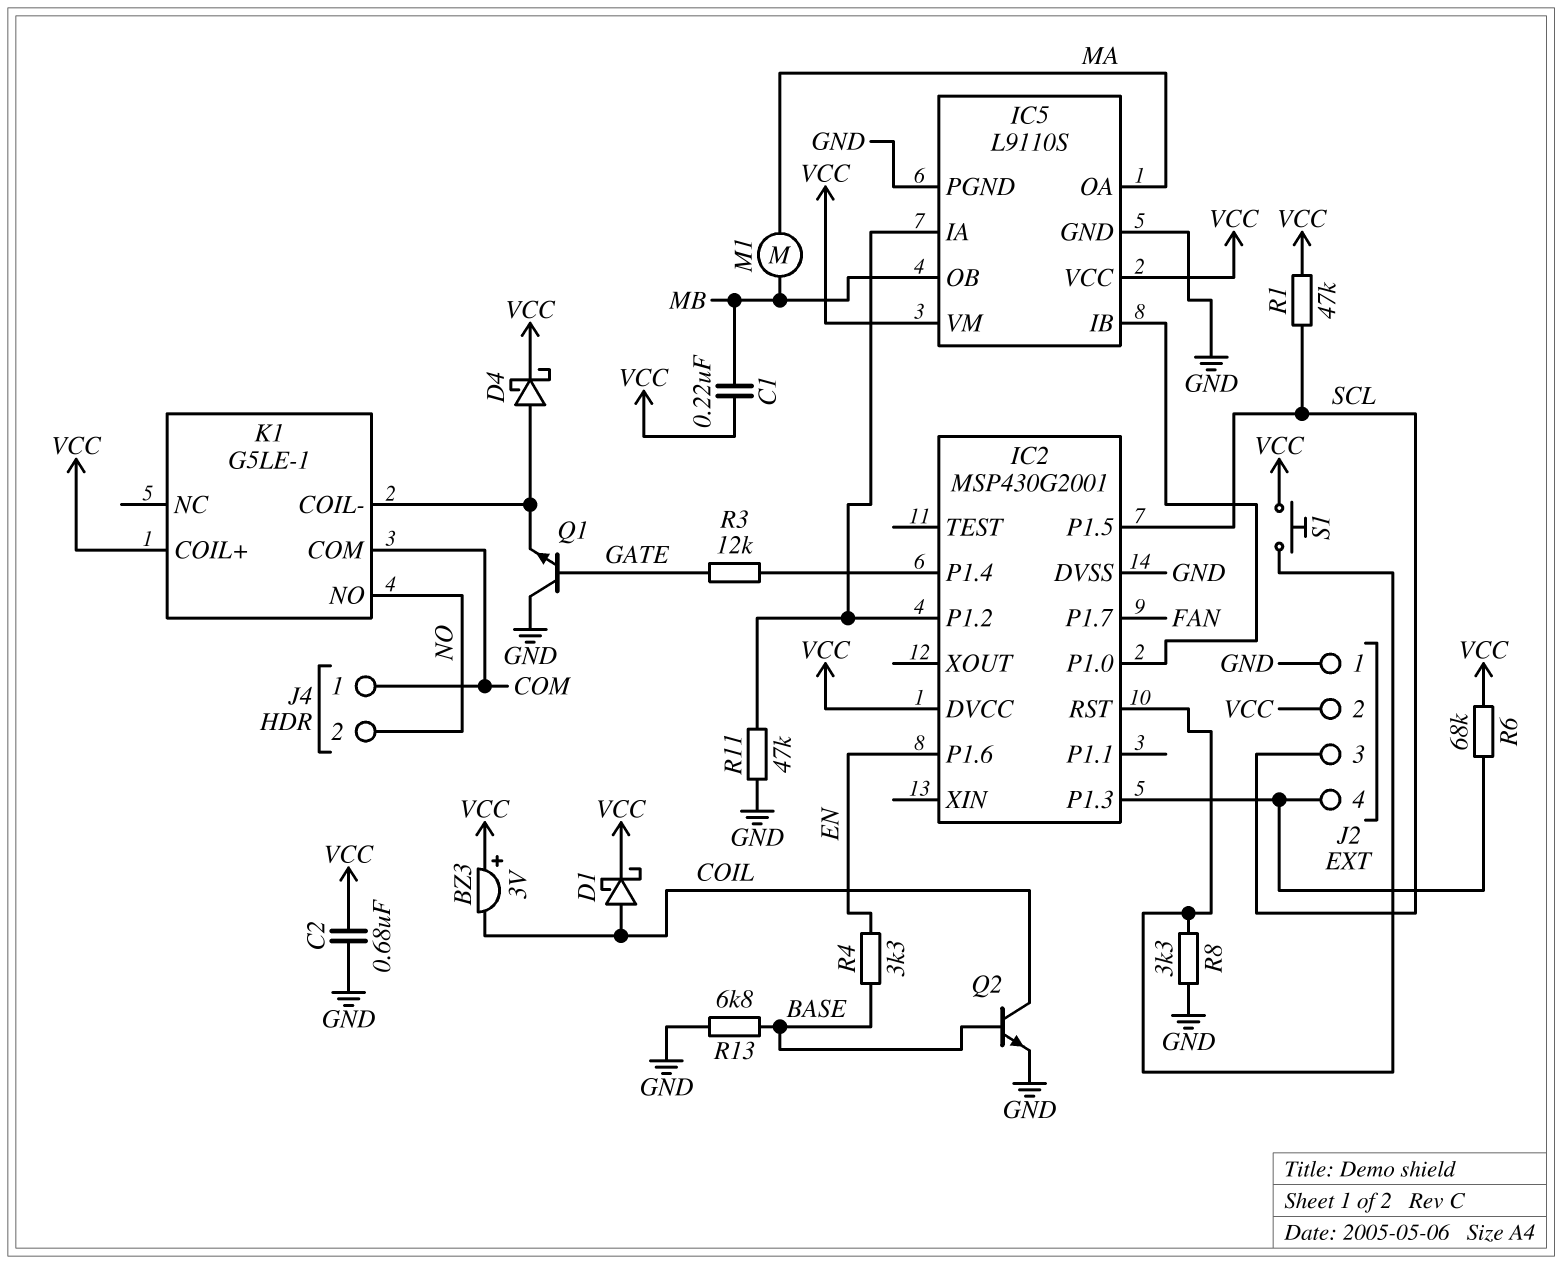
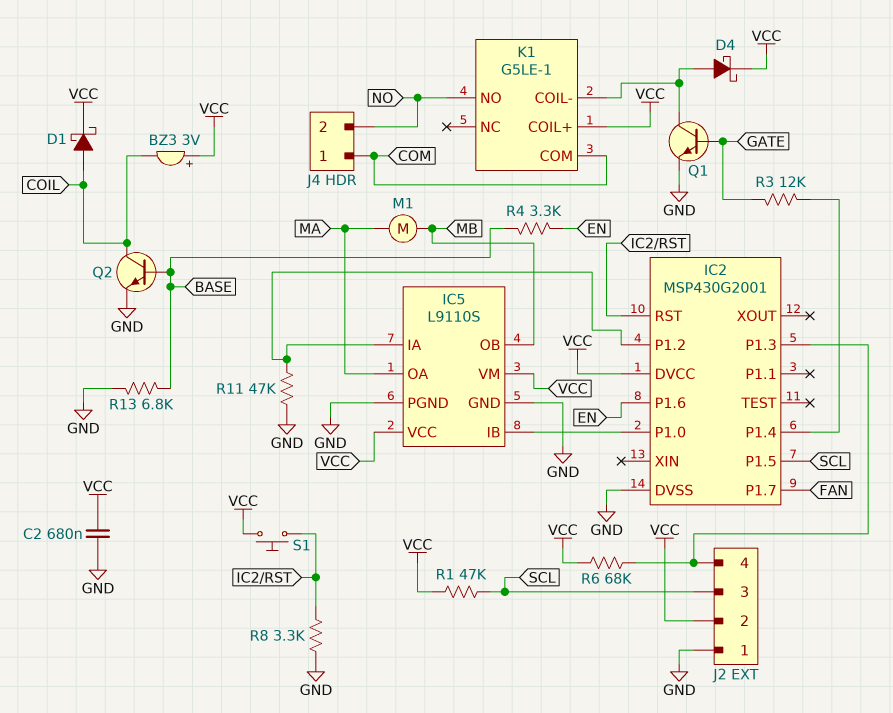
C1: 220nF (MB, VCC) -> none
Q1: NPN (B GATE, C GND, E K1/COIL-) -> NPN (B GATE, C K1/COIL-, E GND)

